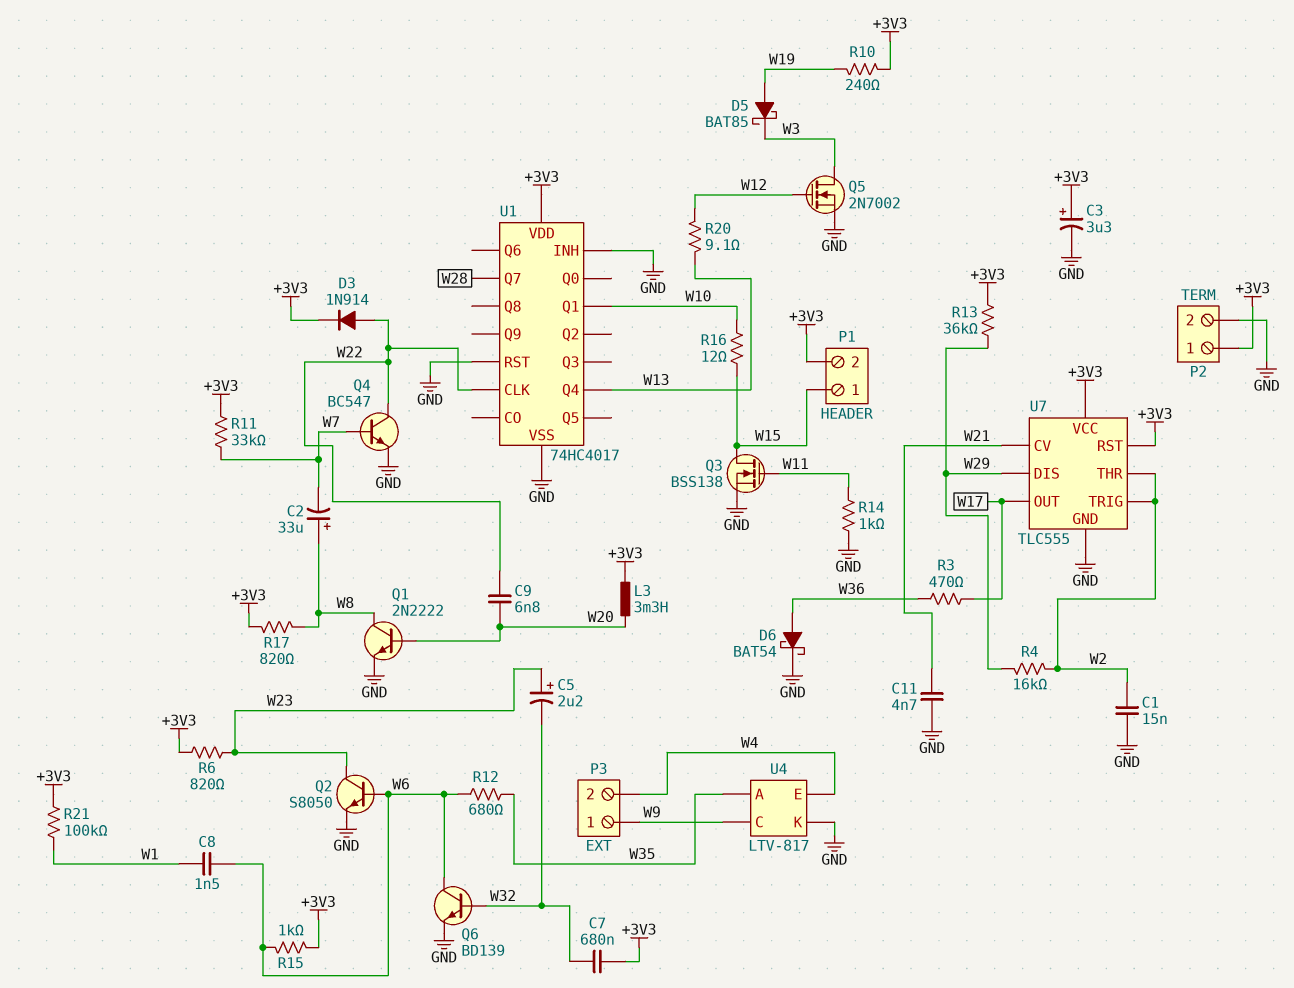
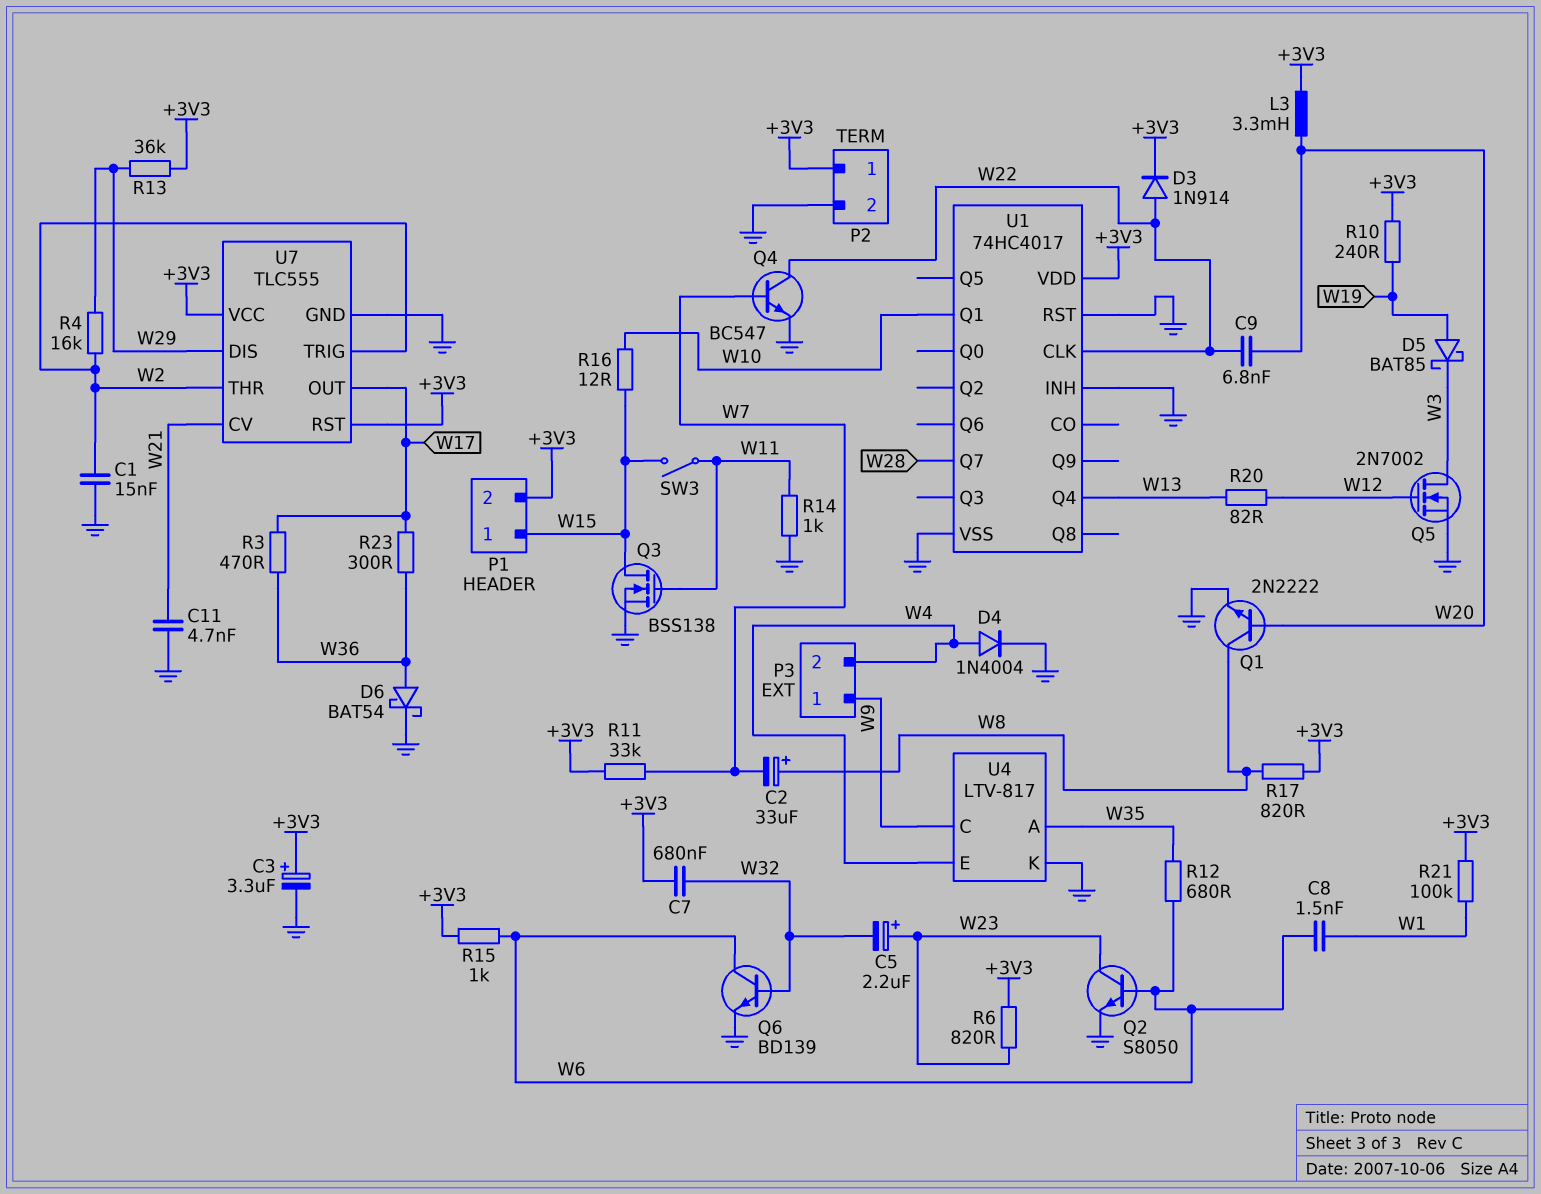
D4: none -> diode 1N4004 (A W4, K GND)
R20: 9.1 (W12, W13) -> 82 (W12, W13)
R23: none -> 300 (W17, W36)
SW3: none -> switch (W11, W15)

